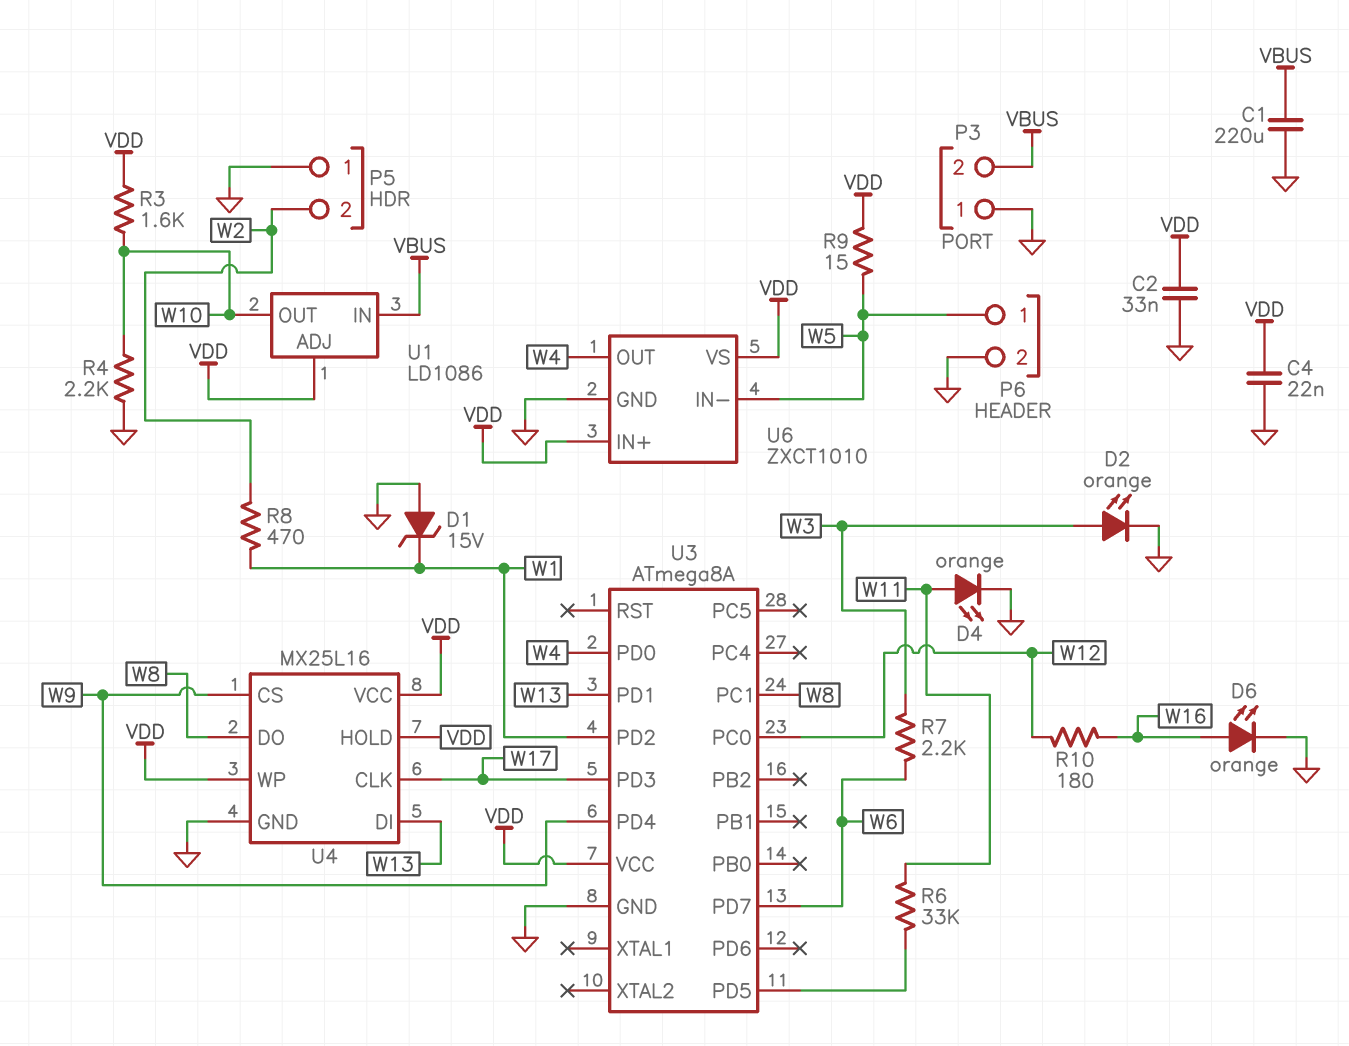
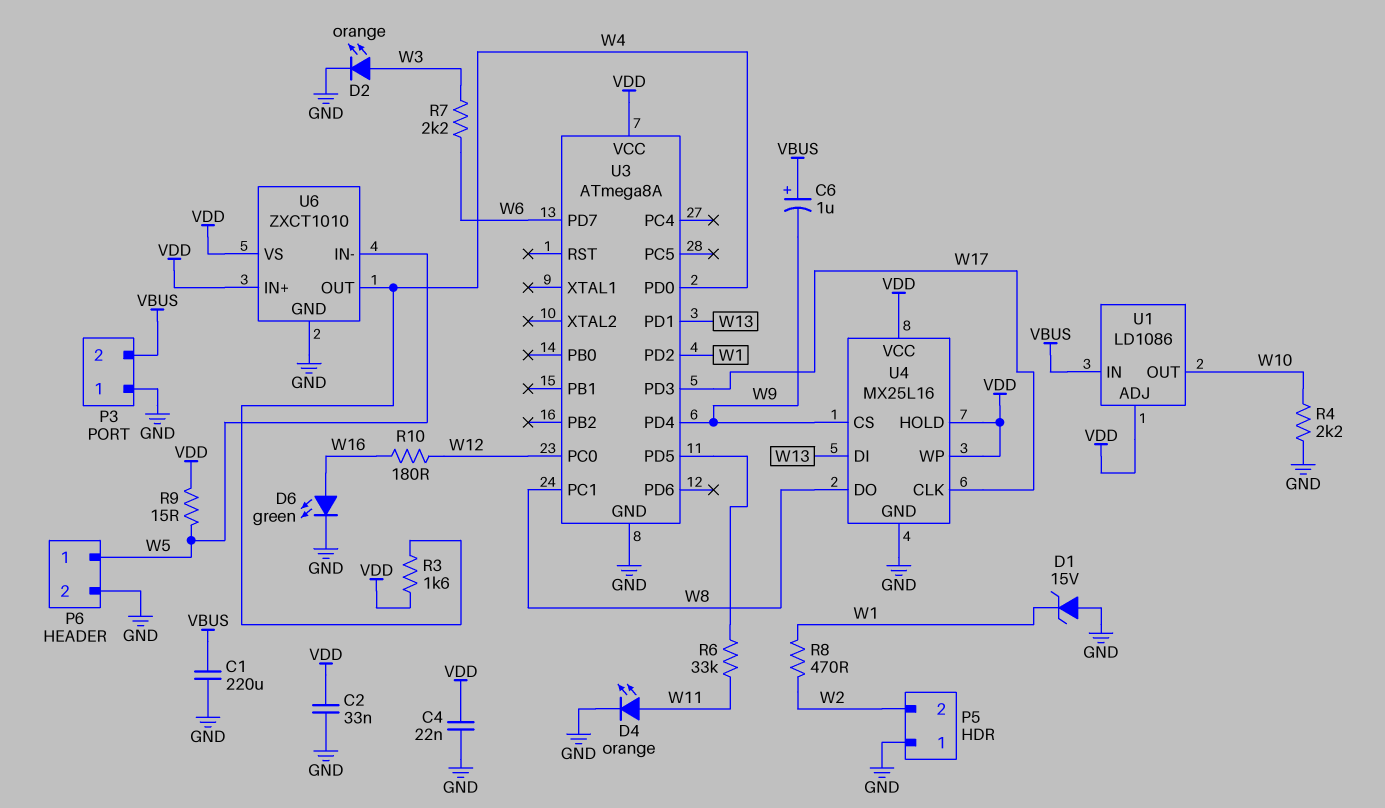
C6: none -> 1uF (plus VBUS, minus W9)
D6: LED orange (A W16, K GND) -> LED green (A W16, K GND)
R3: 1.6k (VDD, W10) -> 1.6k (VDD, W4)

